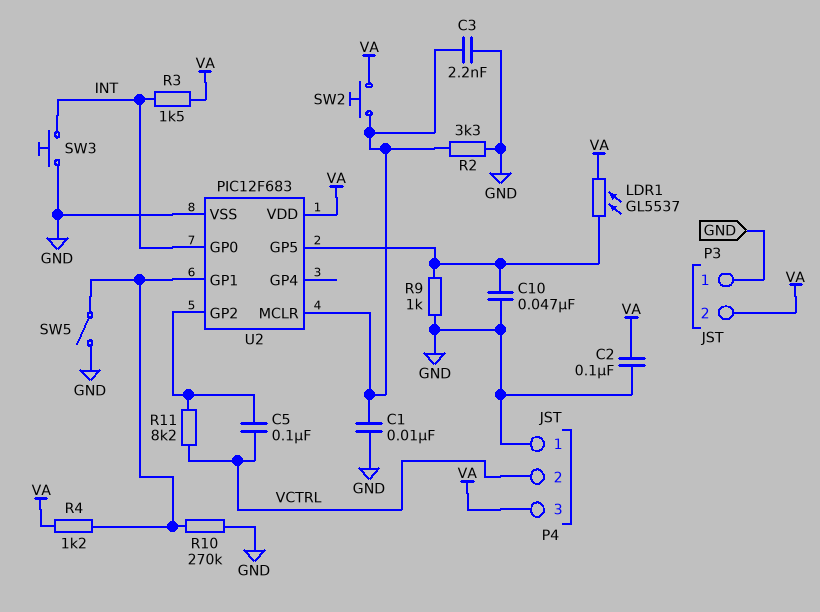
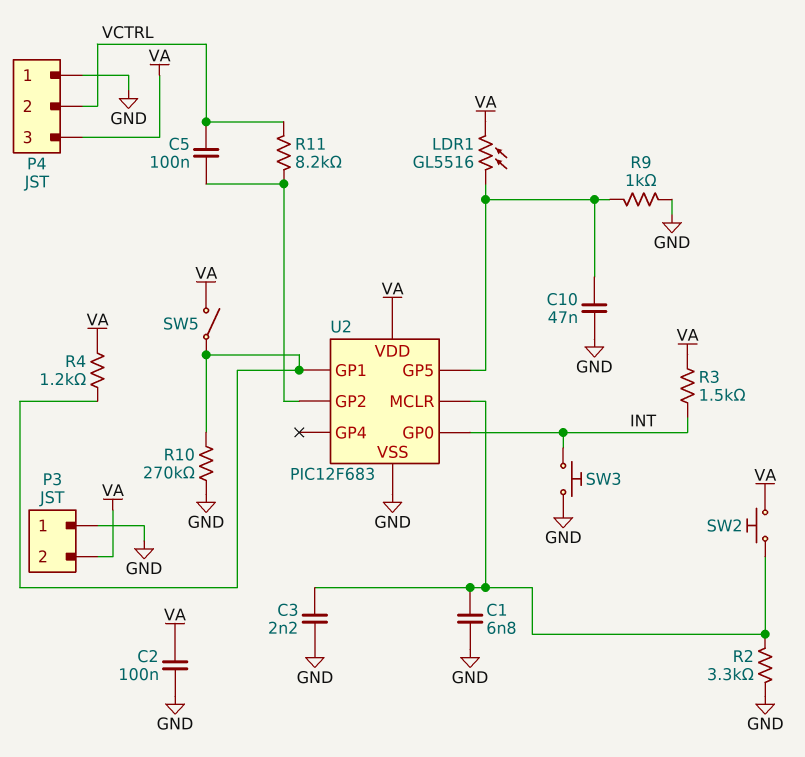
C1: 10nF (GND, U2/MCLR) -> 6.8nF (GND, U2/MCLR)
LDR1: GL5537 (U2/GP5, VA) -> GL5516 (U2/GP5, VA)
SW5: switch (GND, U2/GP1) -> switch (U2/GP1, VA)

